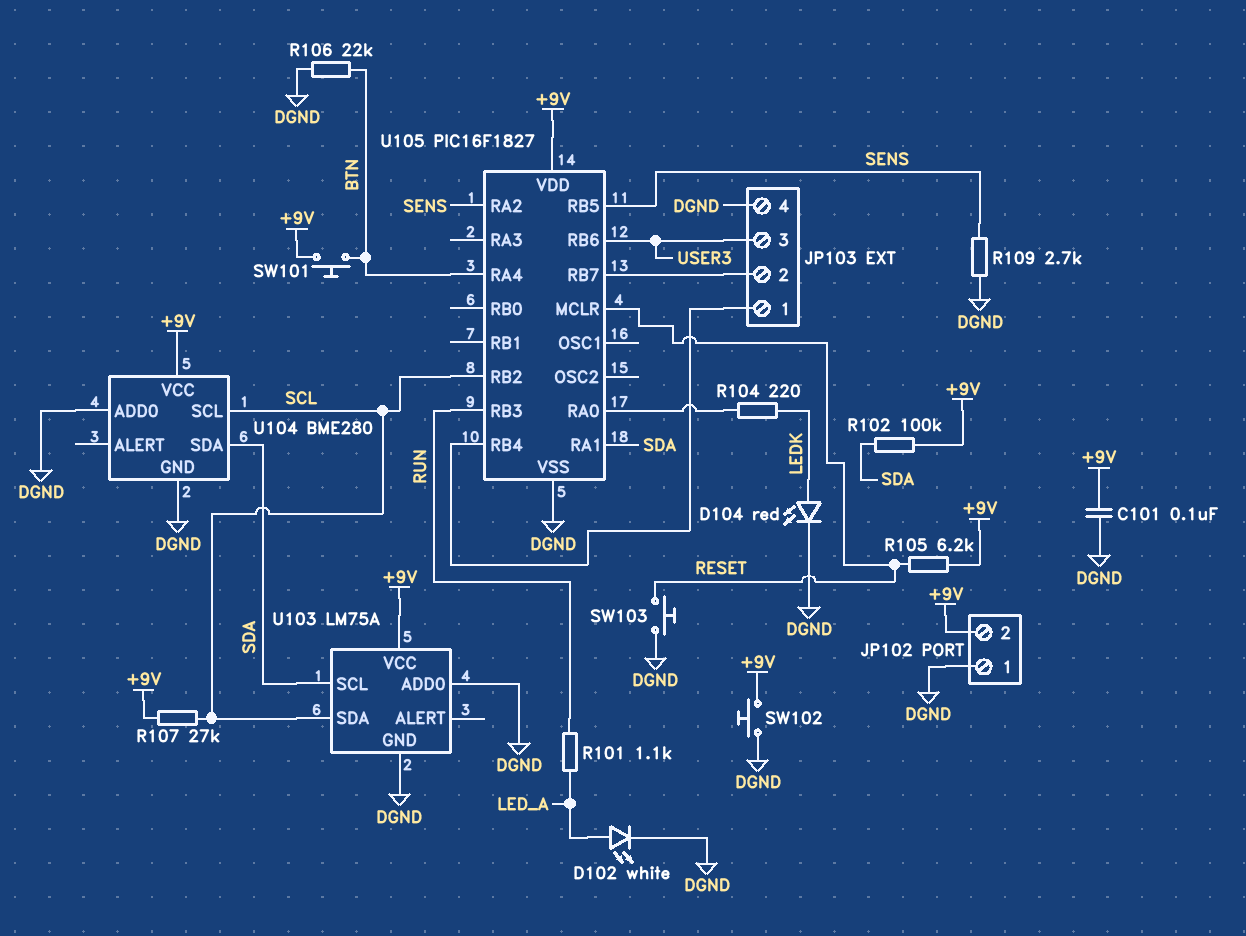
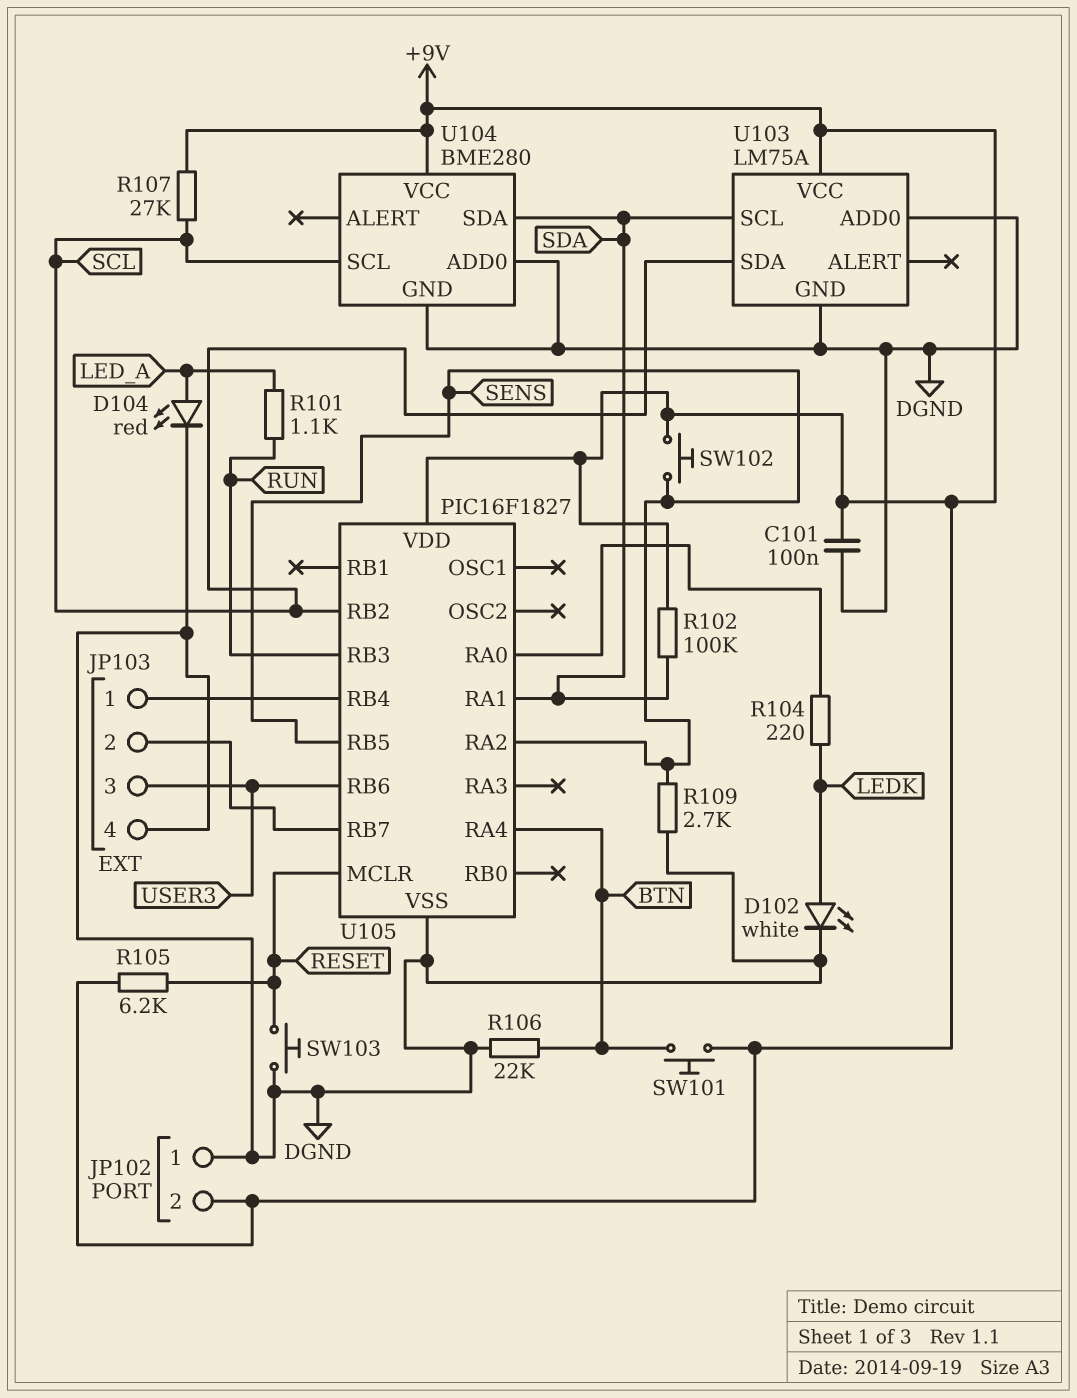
D102: LED white (A LED_A, K DGND) -> LED white (A LEDK, K DGND)
D104: LED red (A LEDK, K DGND) -> LED red (A LED_A, K DGND)
SW102: button (+9V, DGND) -> button (+9V, SENS)

